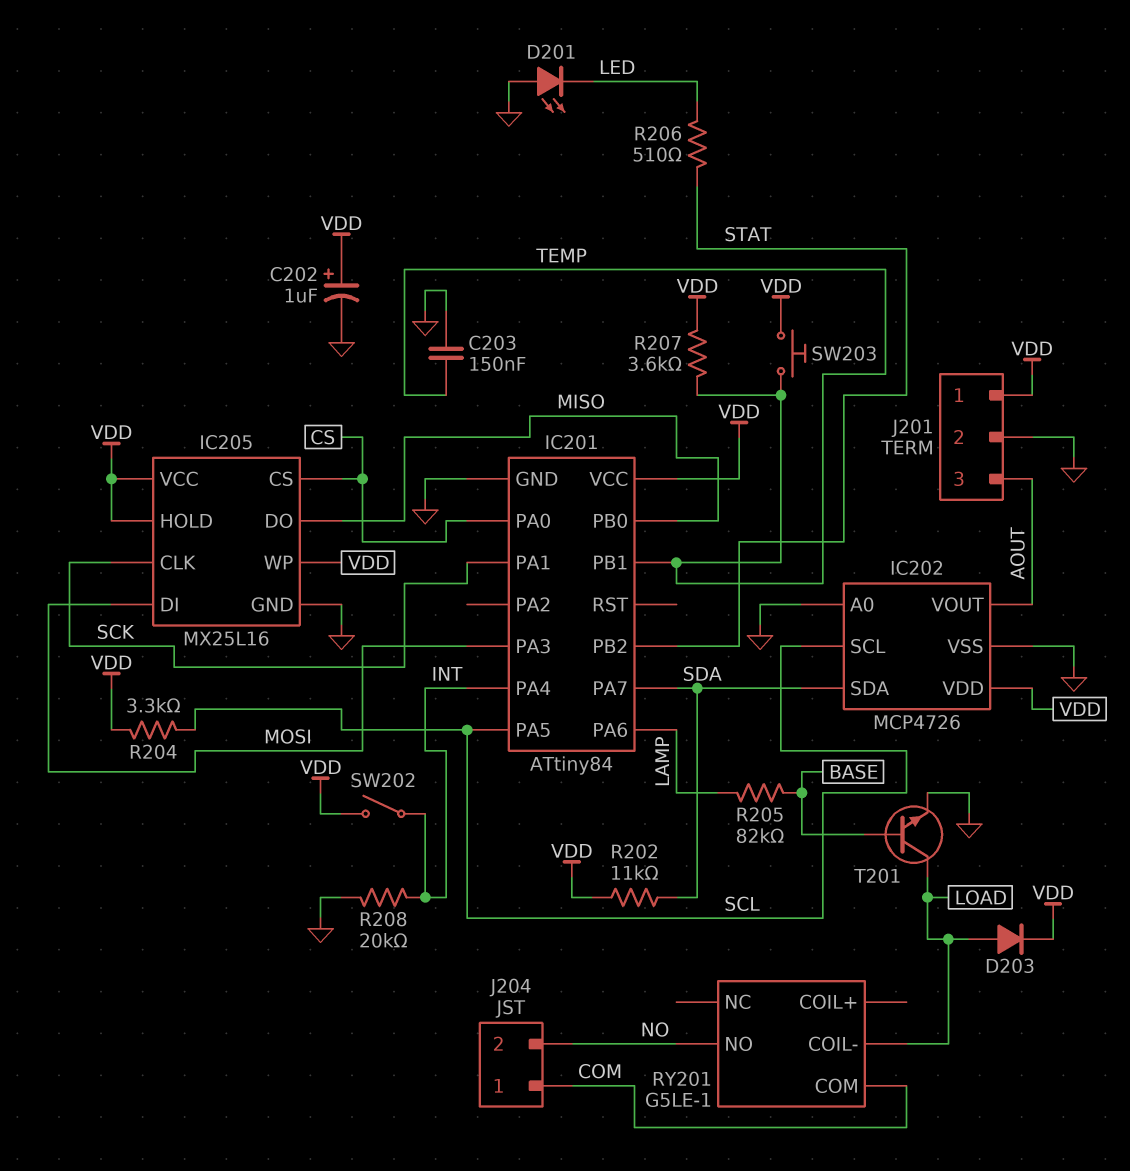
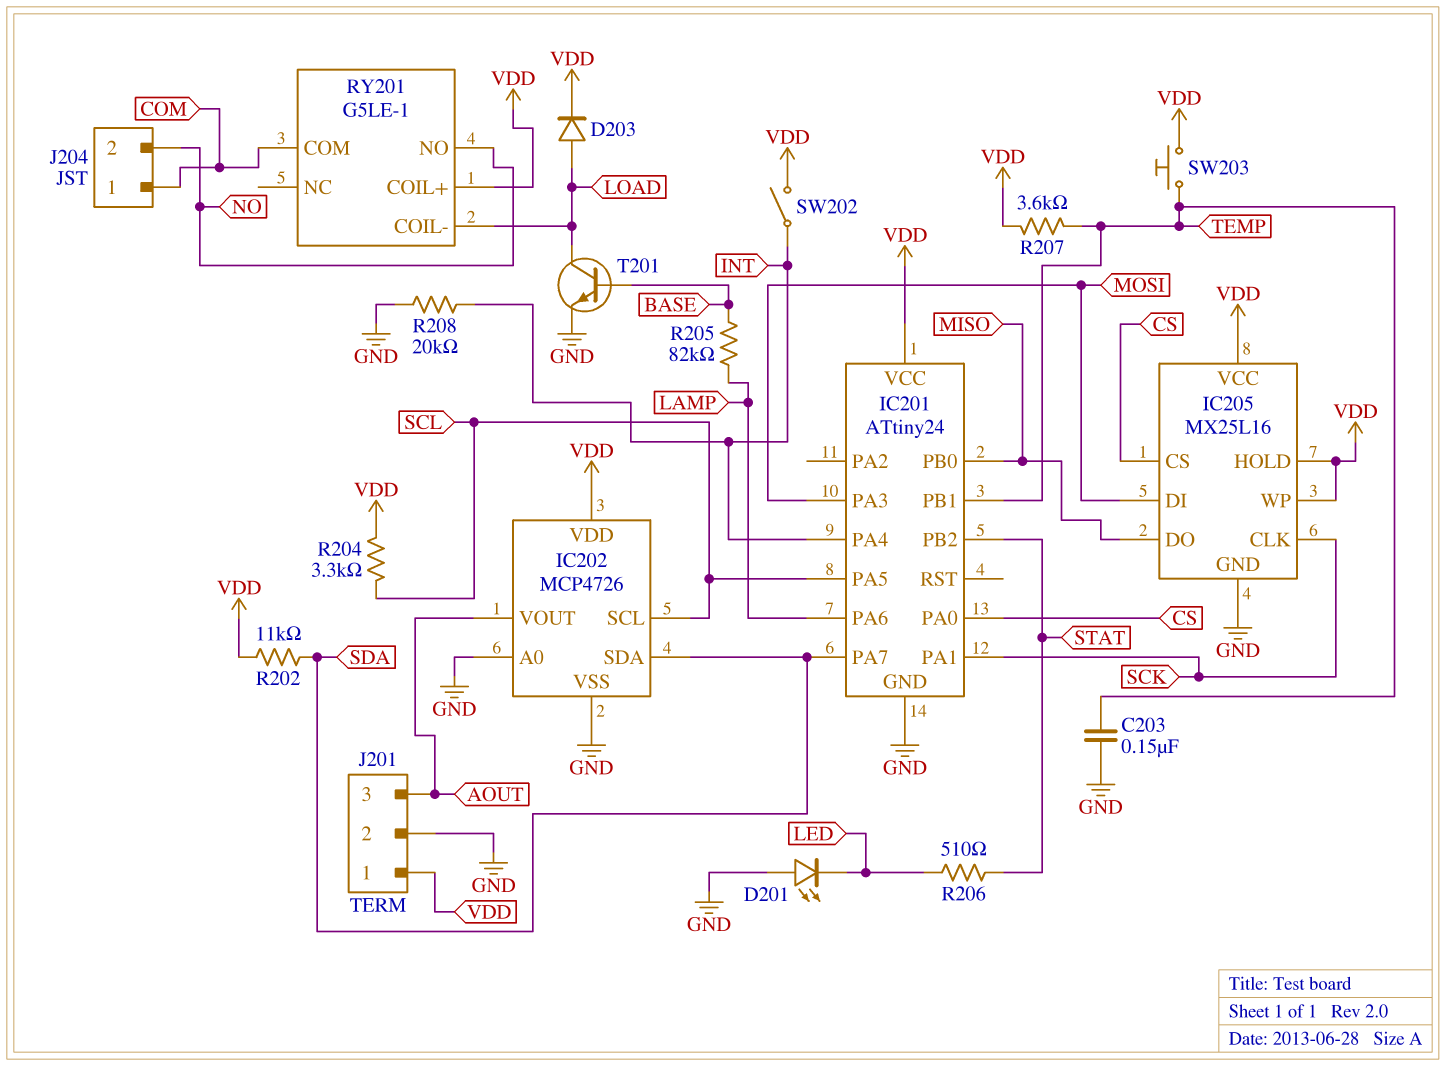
C202: 1uF (plus VDD, minus GND) -> none
IC201: ATtiny84 -> ATtiny24
RY201 pin COIL+: none -> VDD

